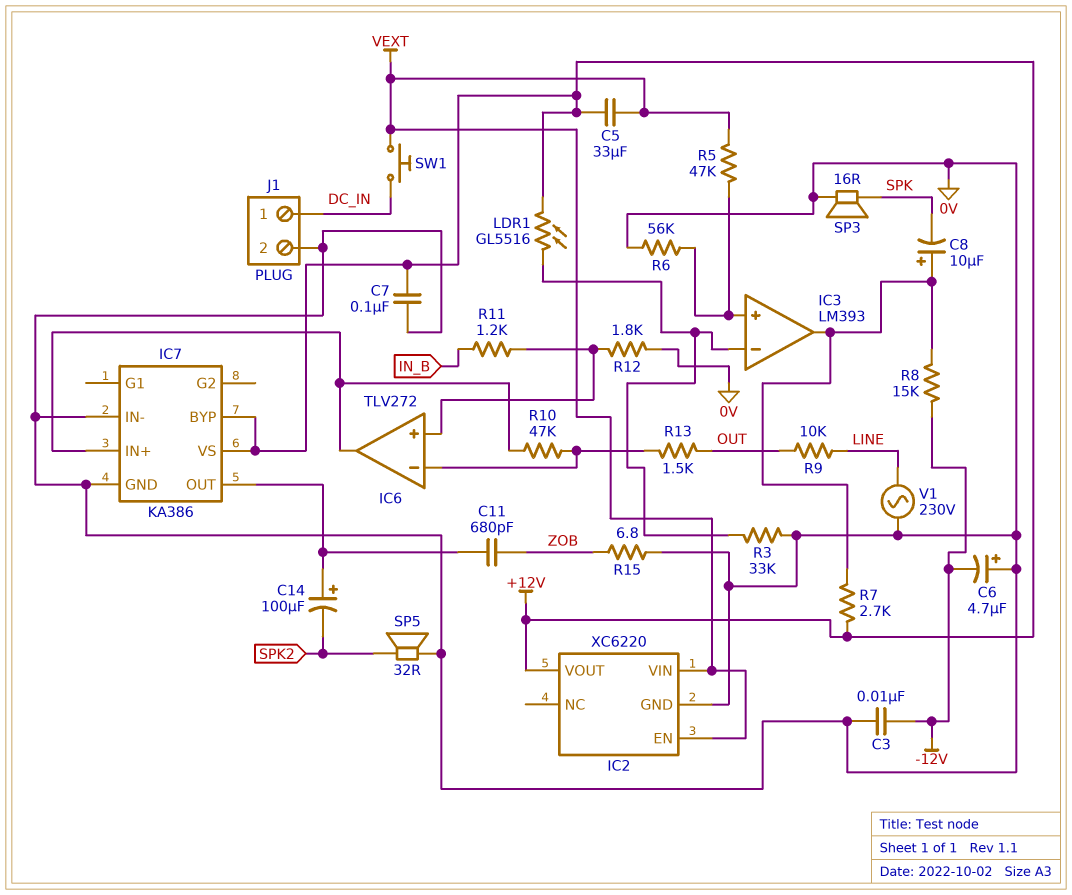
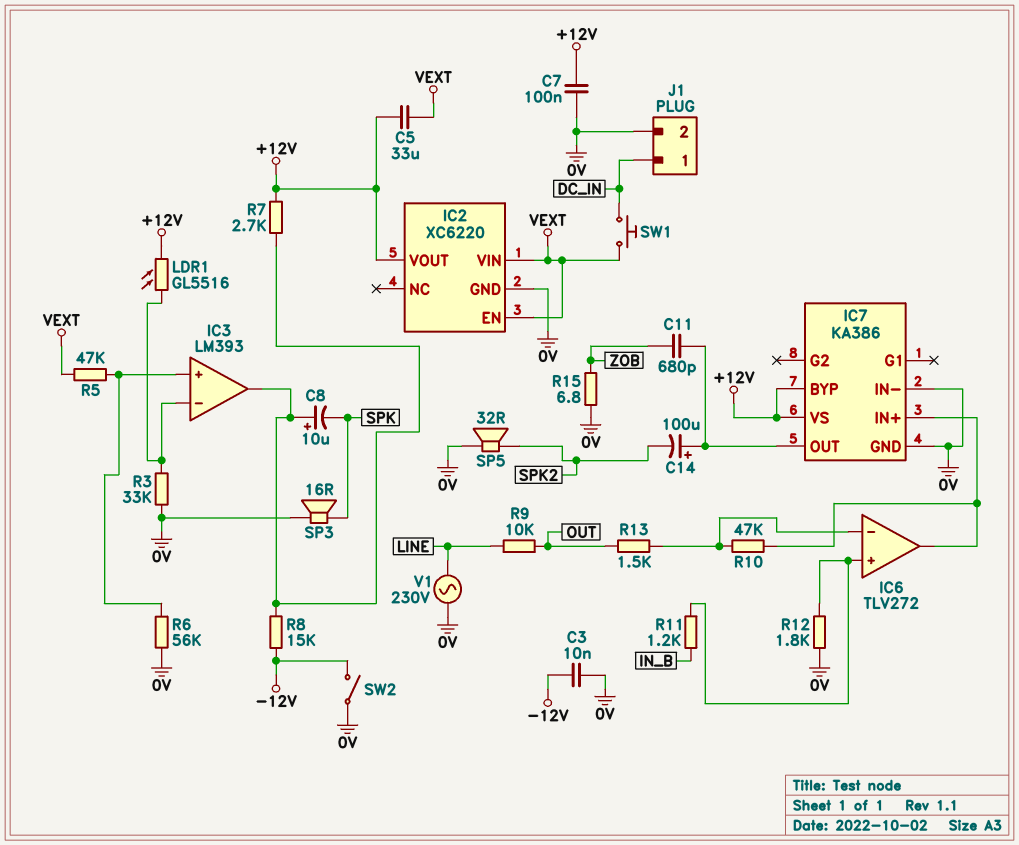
C6: 4.7uF (plus 0V, minus -12V) -> none
SW2: none -> switch (-12V, 0V)

